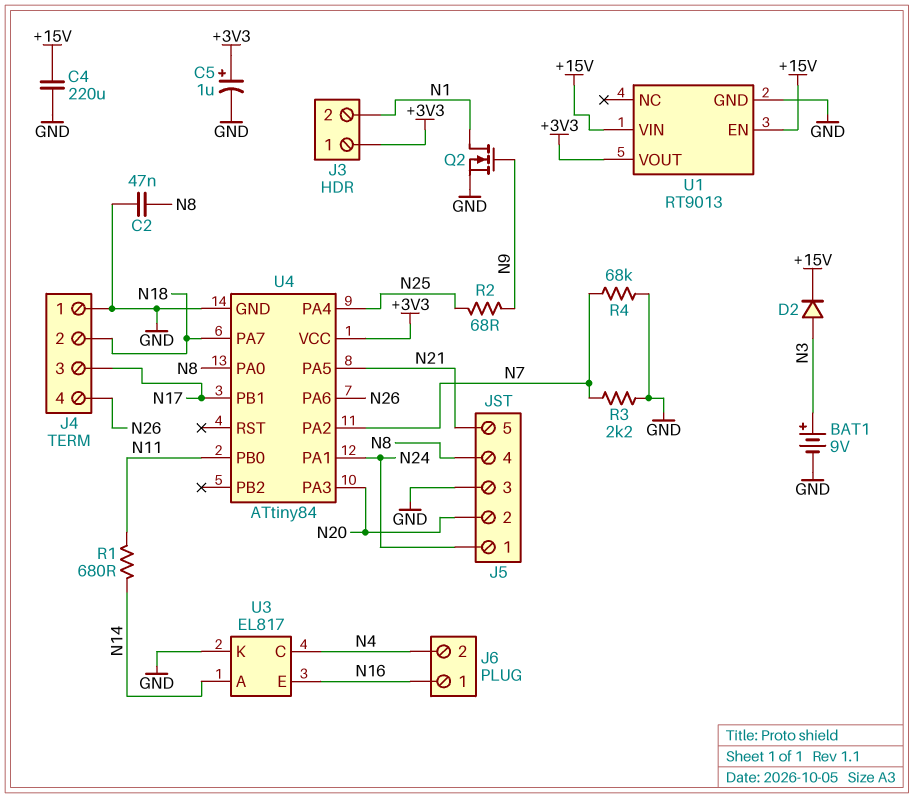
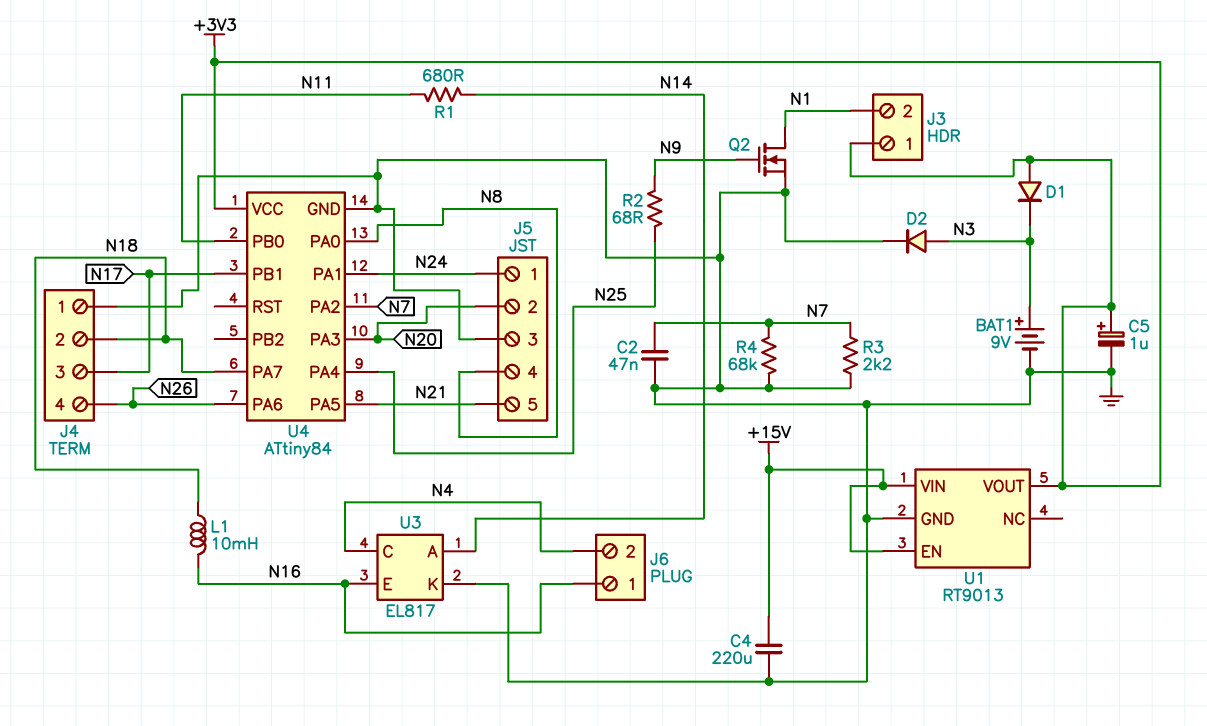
C2: 47nF (GND, N8) -> 47nF (GND, N7)
D1: none -> diode (A +3V3, K N3)
D2: diode (A N3, K +15V) -> diode (A N3, K GND)
L1: none -> 10mH (N16, N18)

